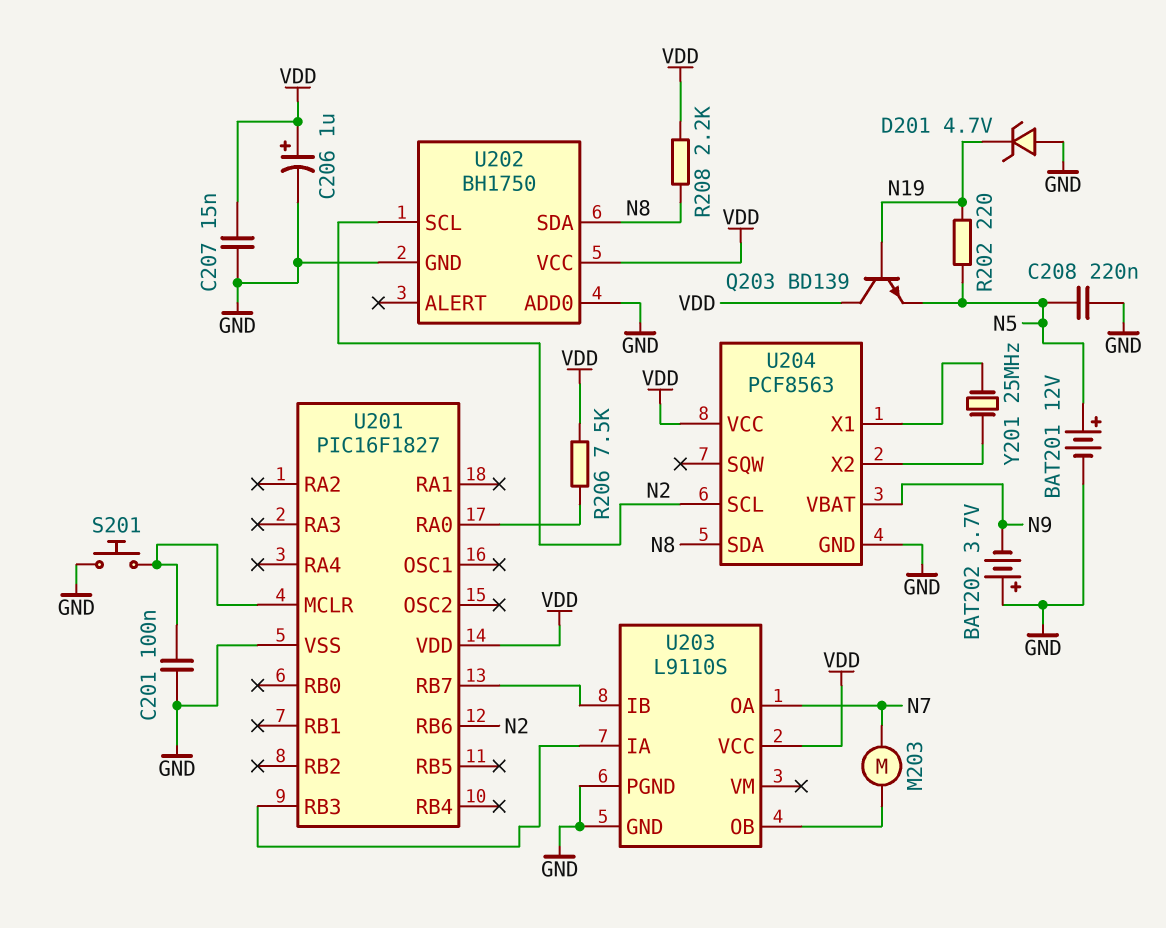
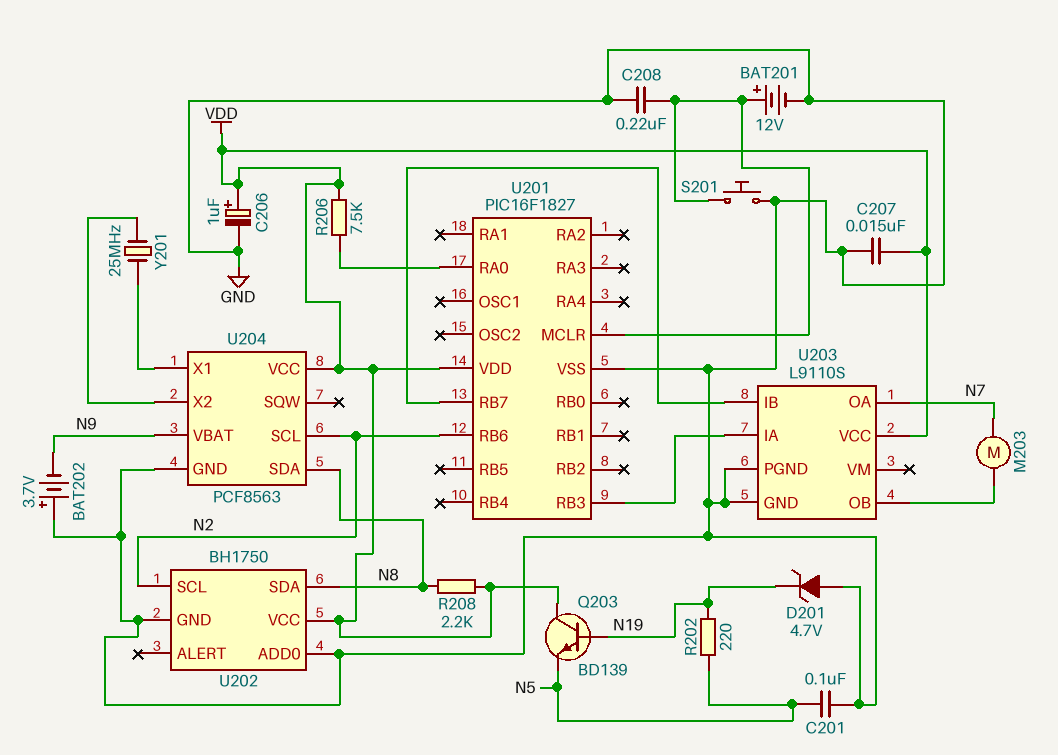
BAT201: 12V (plus N5, minus GND) -> 12V (plus U201/MCLR, minus GND)
C201: 100nF (GND, U201/MCLR) -> 100nF (GND, N5)
C208: 220nF (GND, N5) -> 220nF (GND, U201/MCLR)

